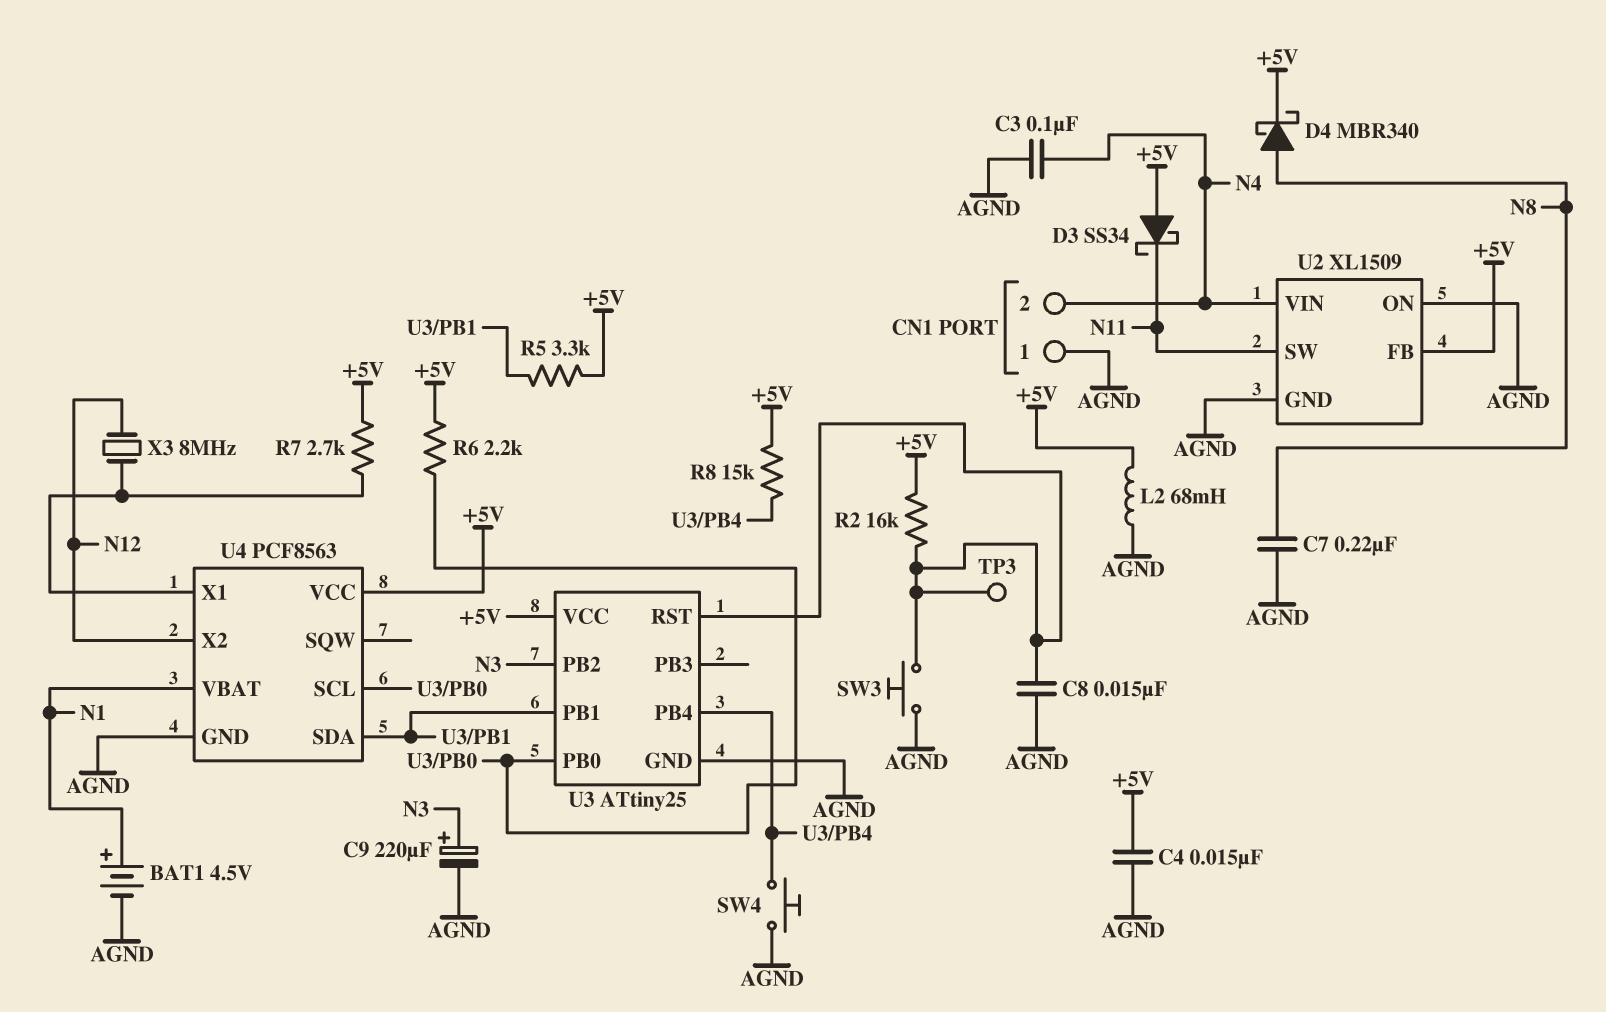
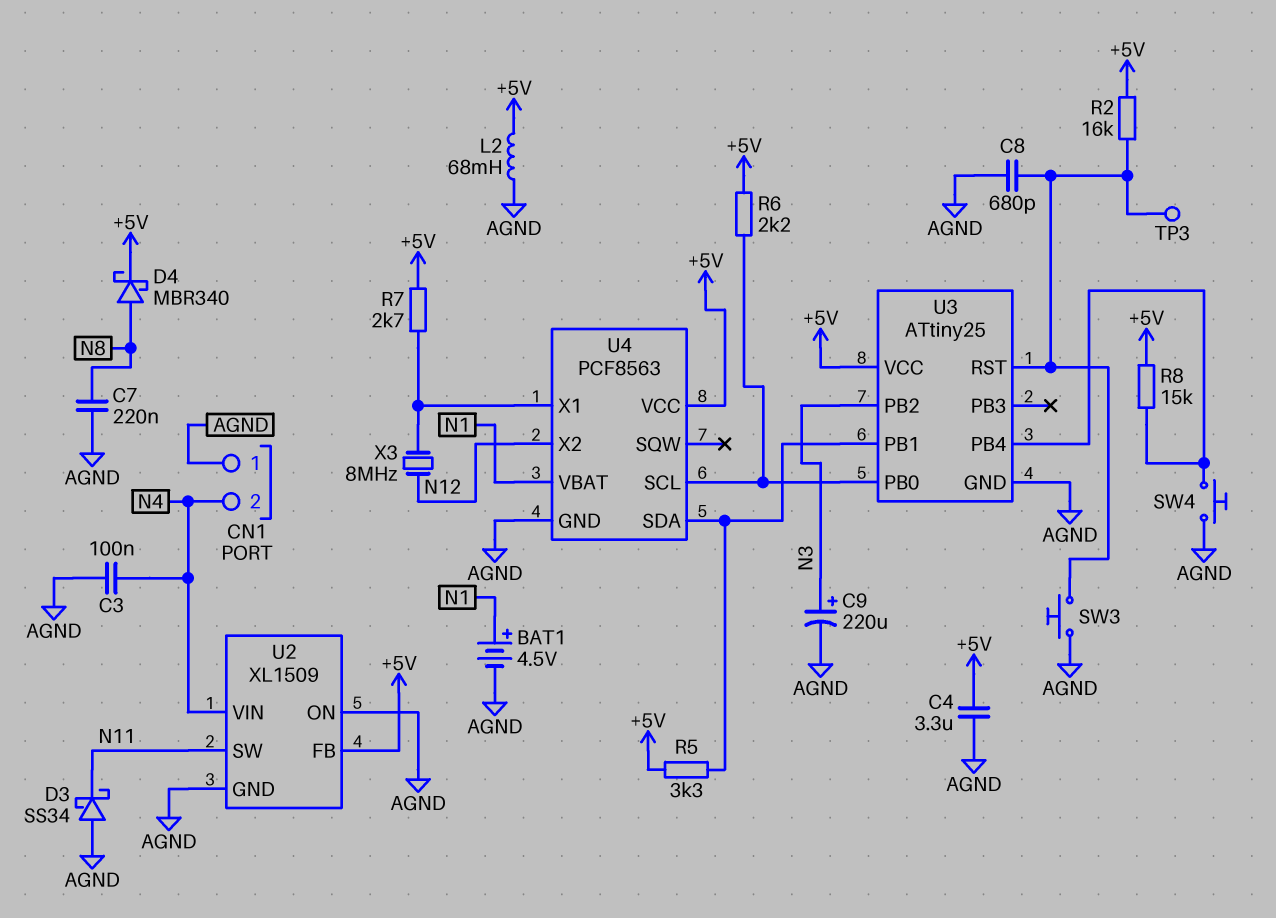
C4: 15nF (+5V, AGND) -> 3.3uF (+5V, AGND)
C8: 15nF (AGND, U3/RST) -> 680pF (AGND, U3/RST)
D3: schottky SS34 (A +5V, K N11) -> schottky SS34 (A AGND, K N11)

